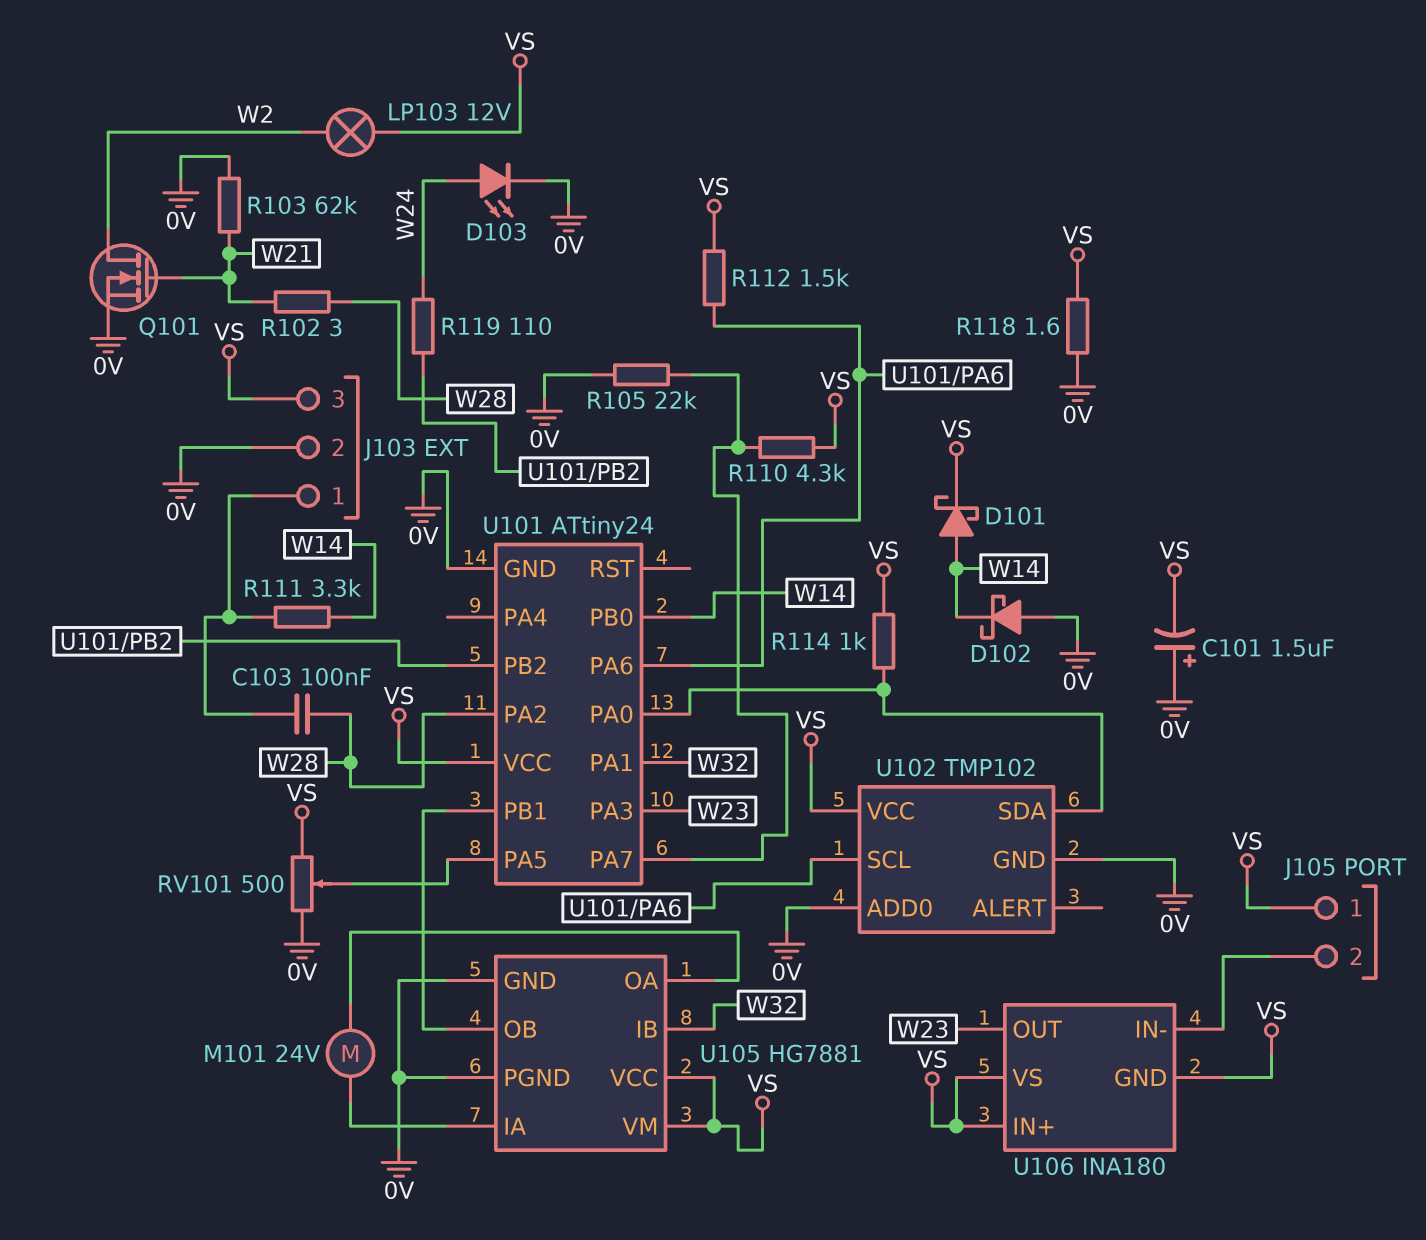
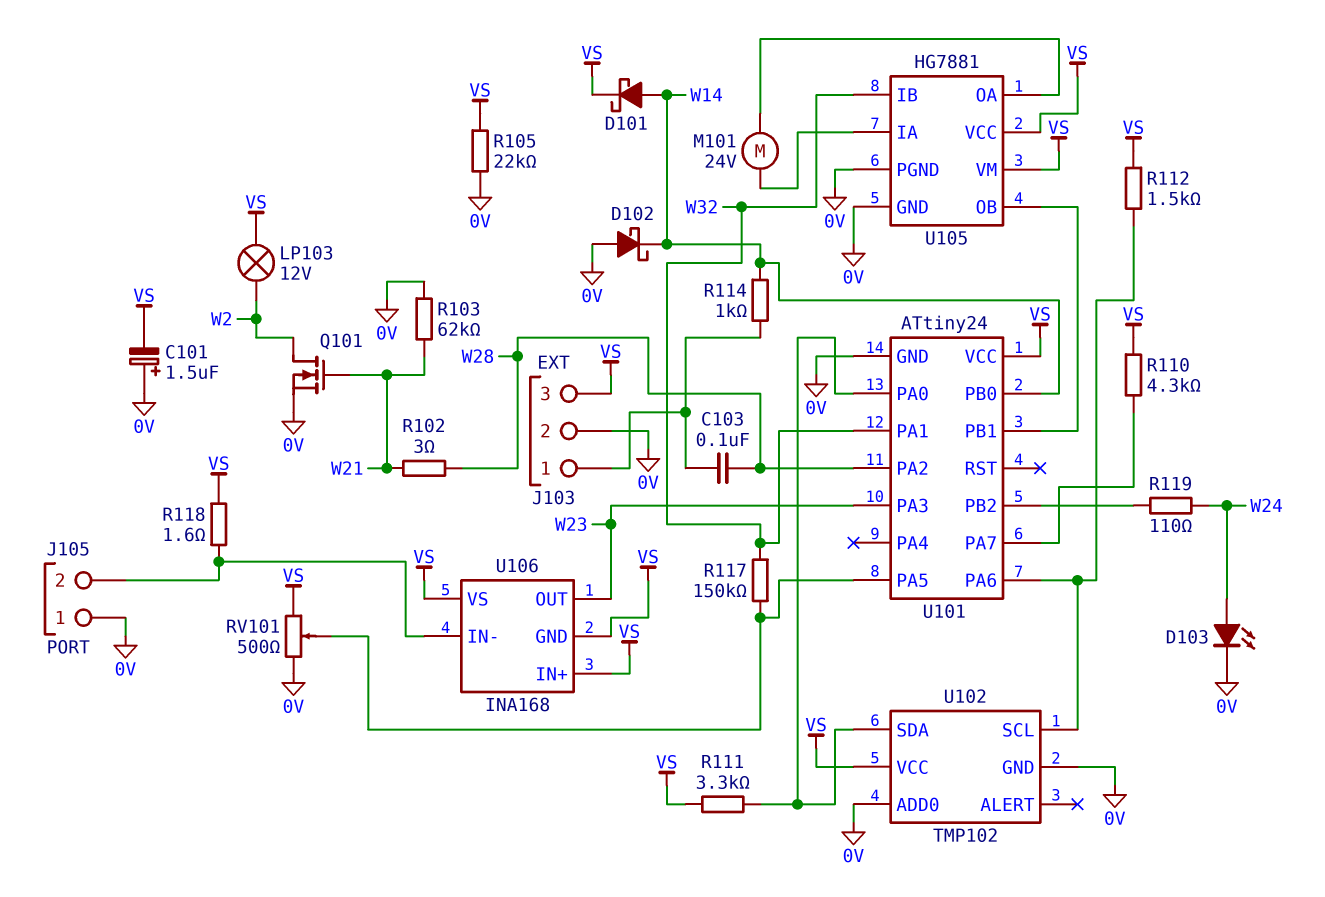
J105 pin 1: VS -> 0V
R105: 22k (0V, U101/PA7) -> 22k (0V, VS)
R111: 3.3k (J103/1, W14) -> 3.3k (U101/PA0, VS)
R114: 1k (U101/PA0, VS) -> 1k (J103/1, W14)
R117: none -> 150k (U101/PA5, W32)
R118: 1.6 (0V, VS) -> 1.6 (J105/2, VS)
U106: INA180 -> INA168

